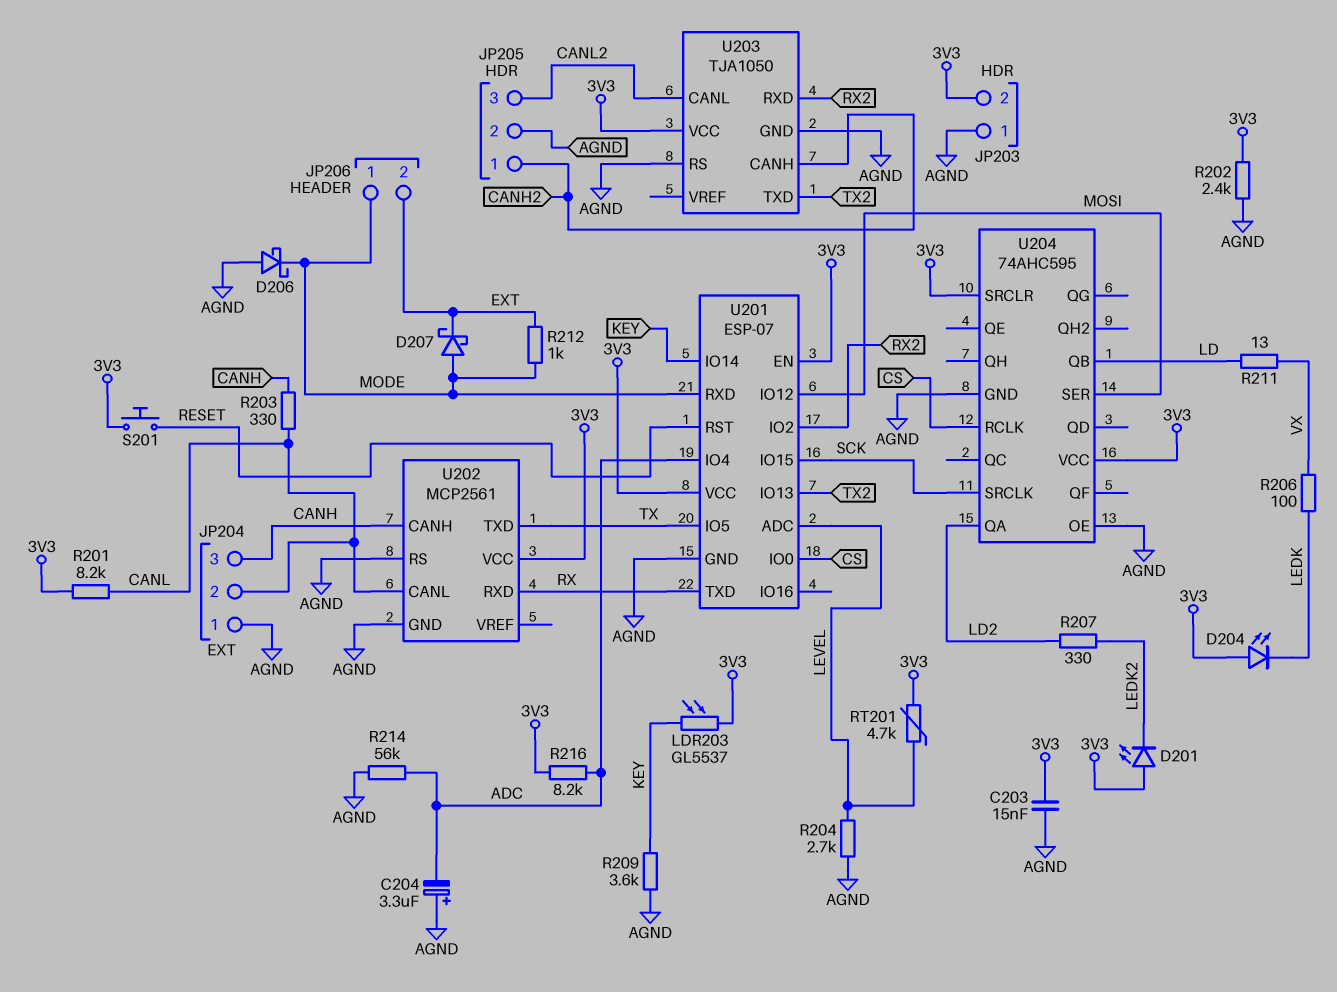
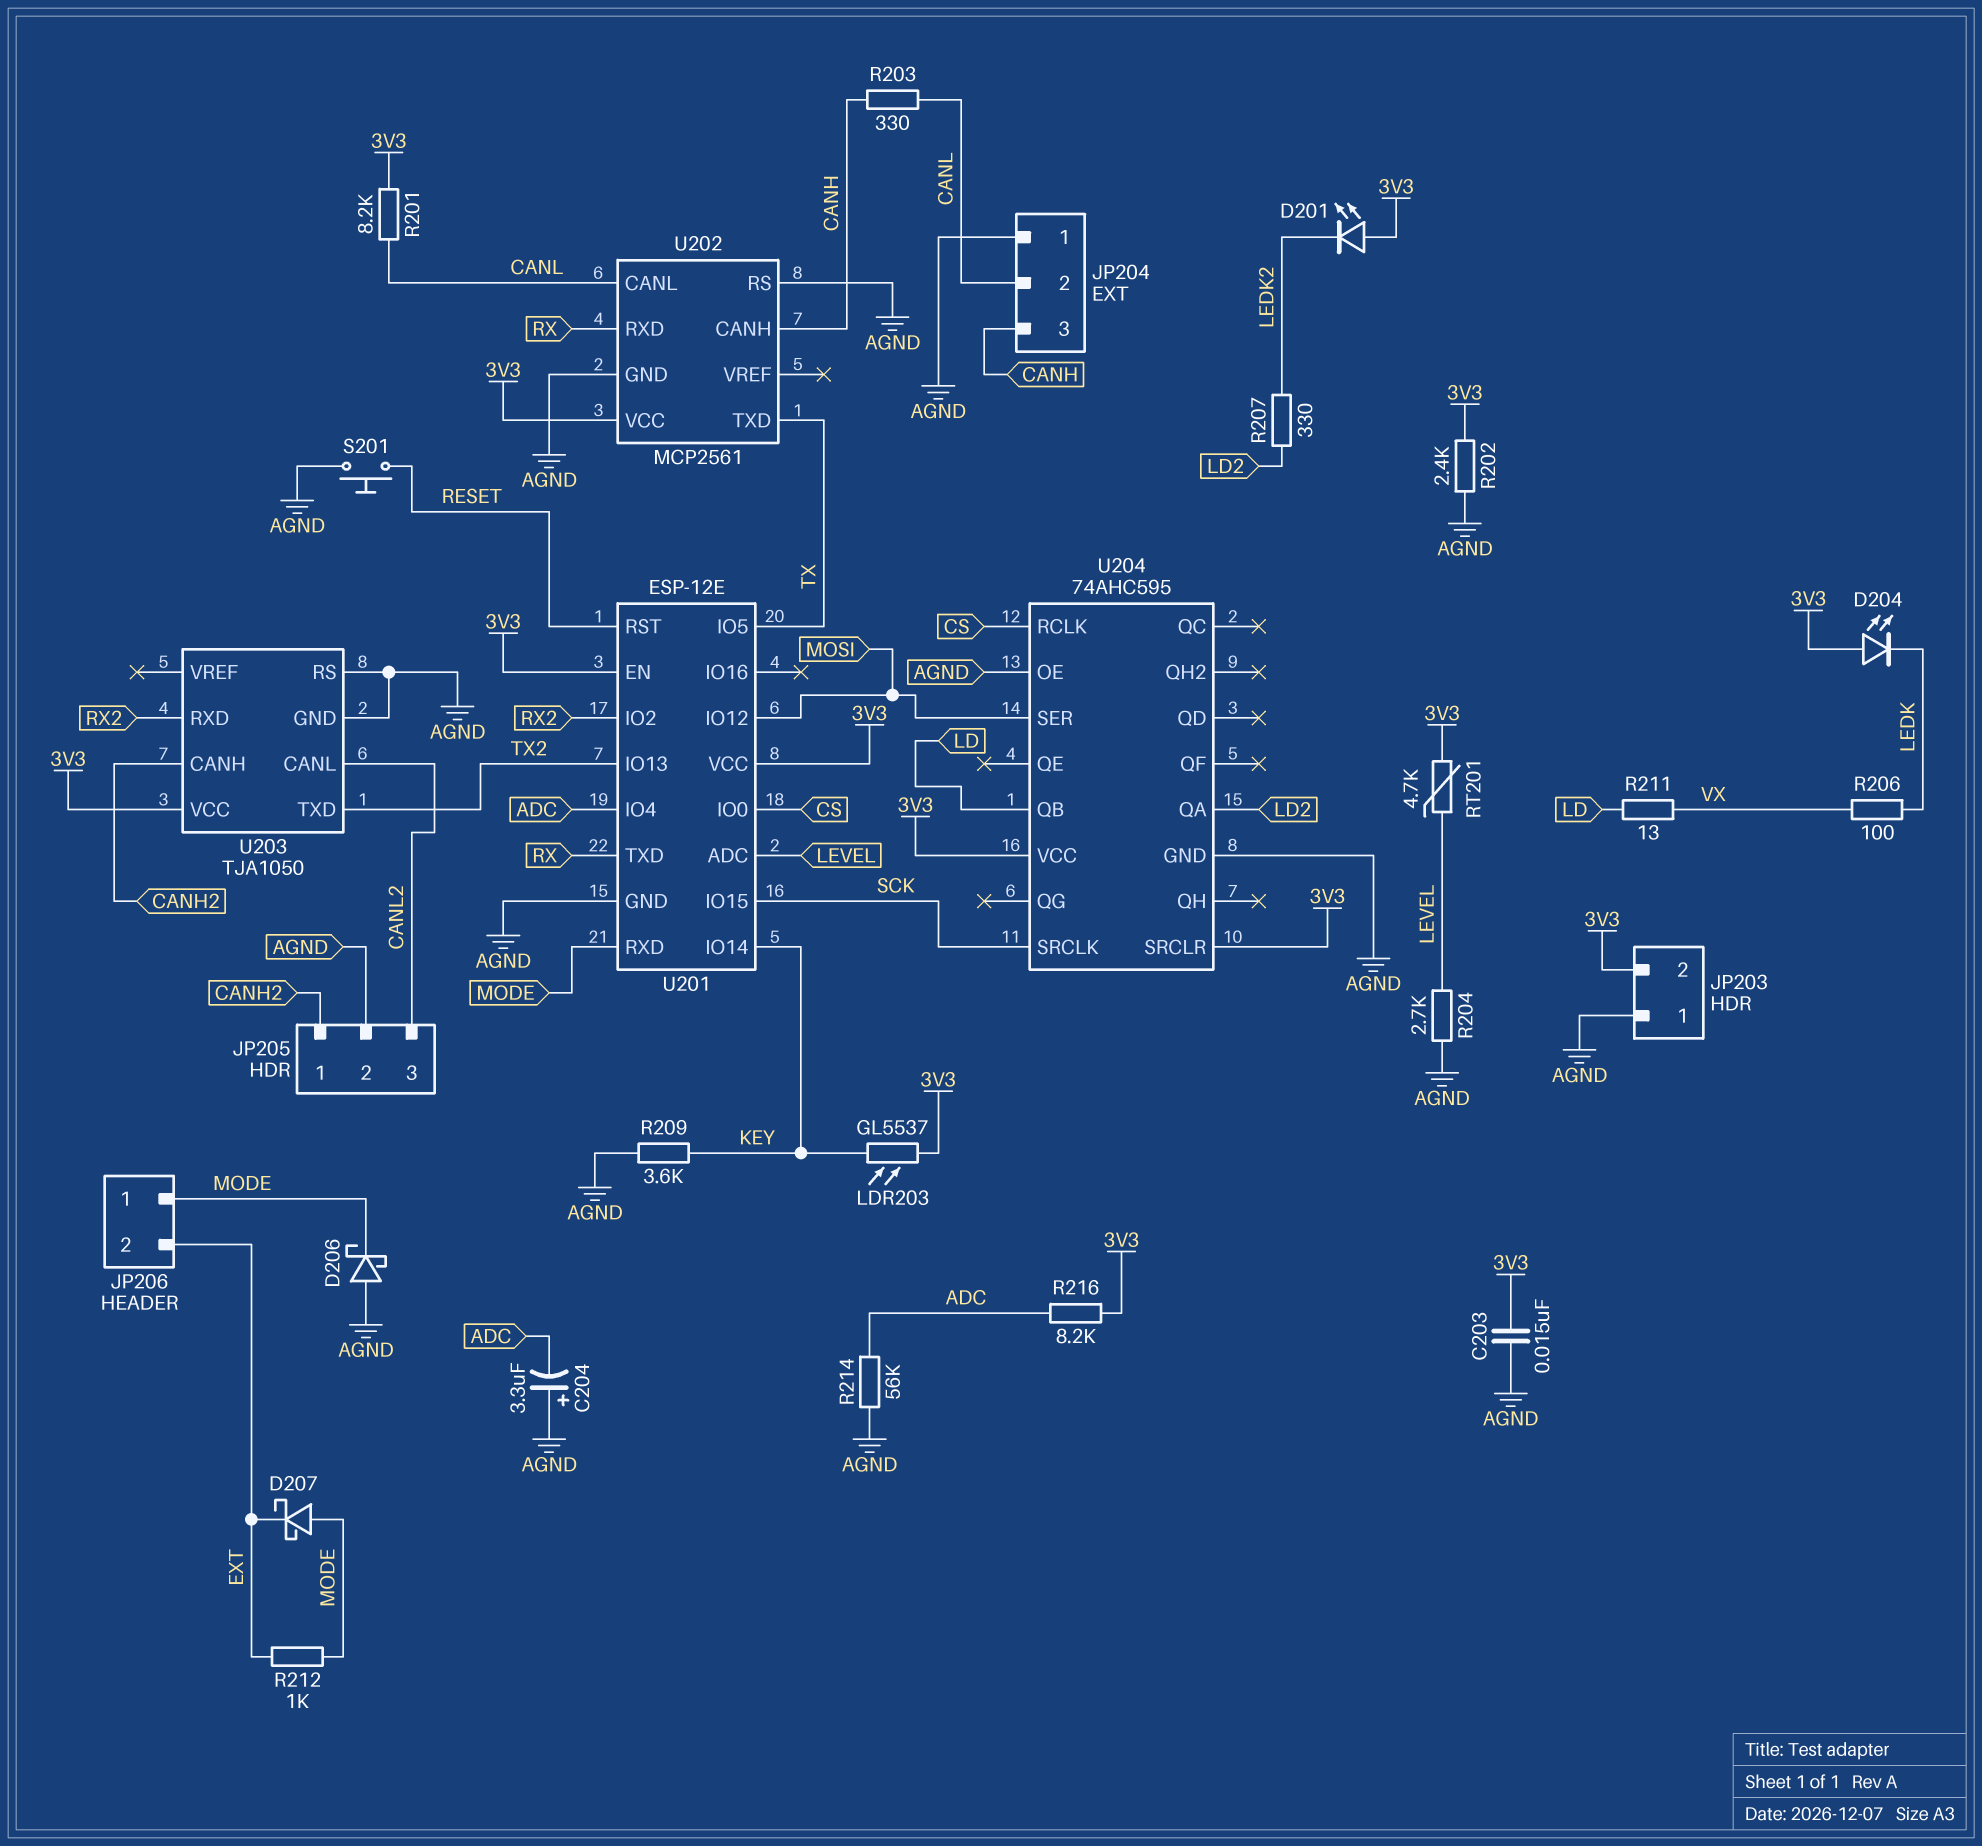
S201: button (3V3, RESET) -> button (AGND, RESET)
U201: ESP-07 -> ESP-12E

